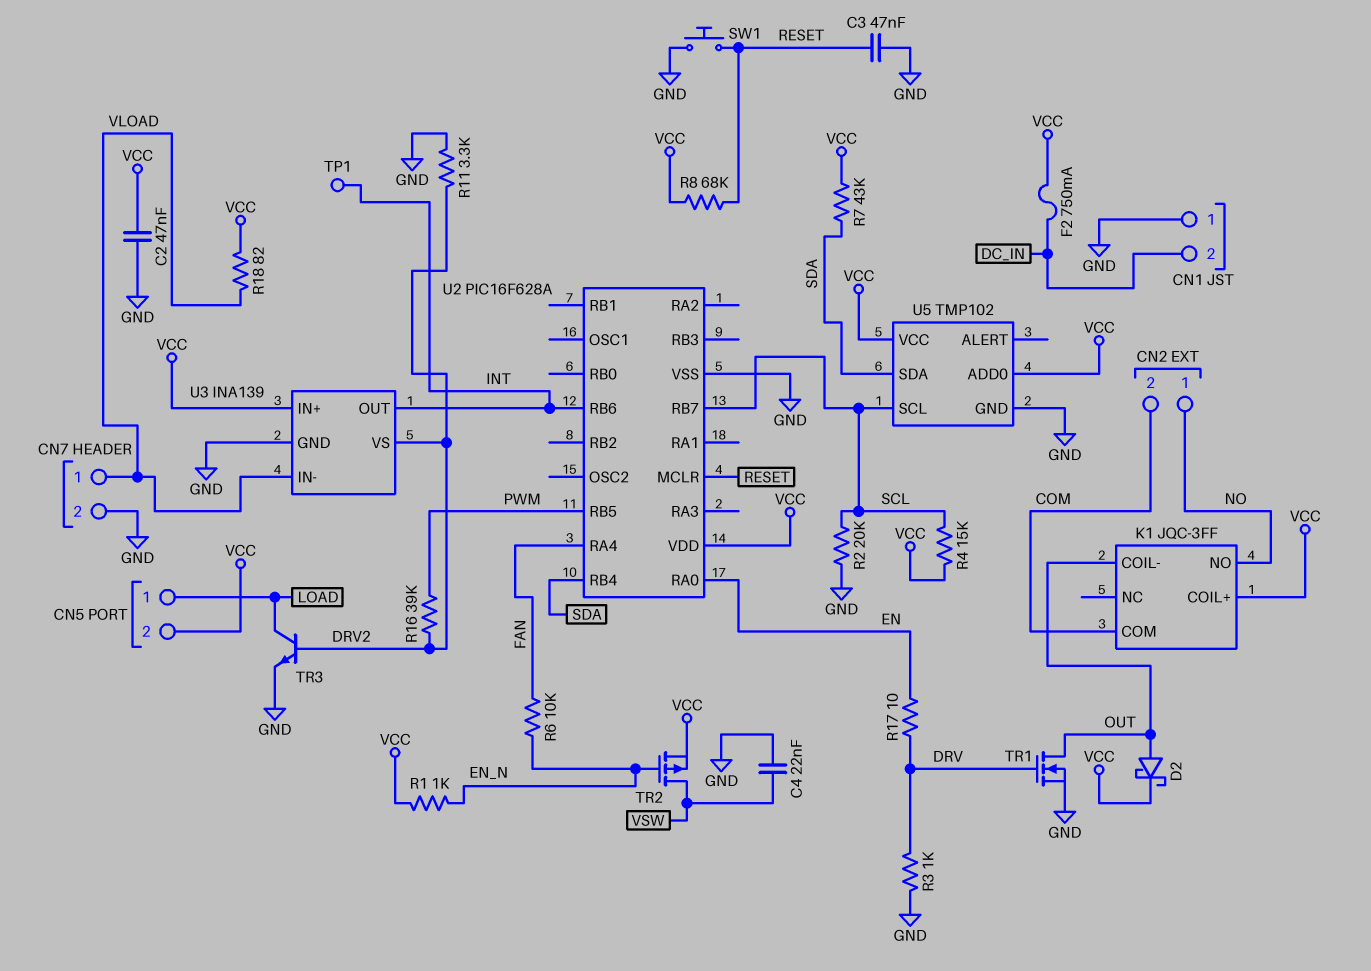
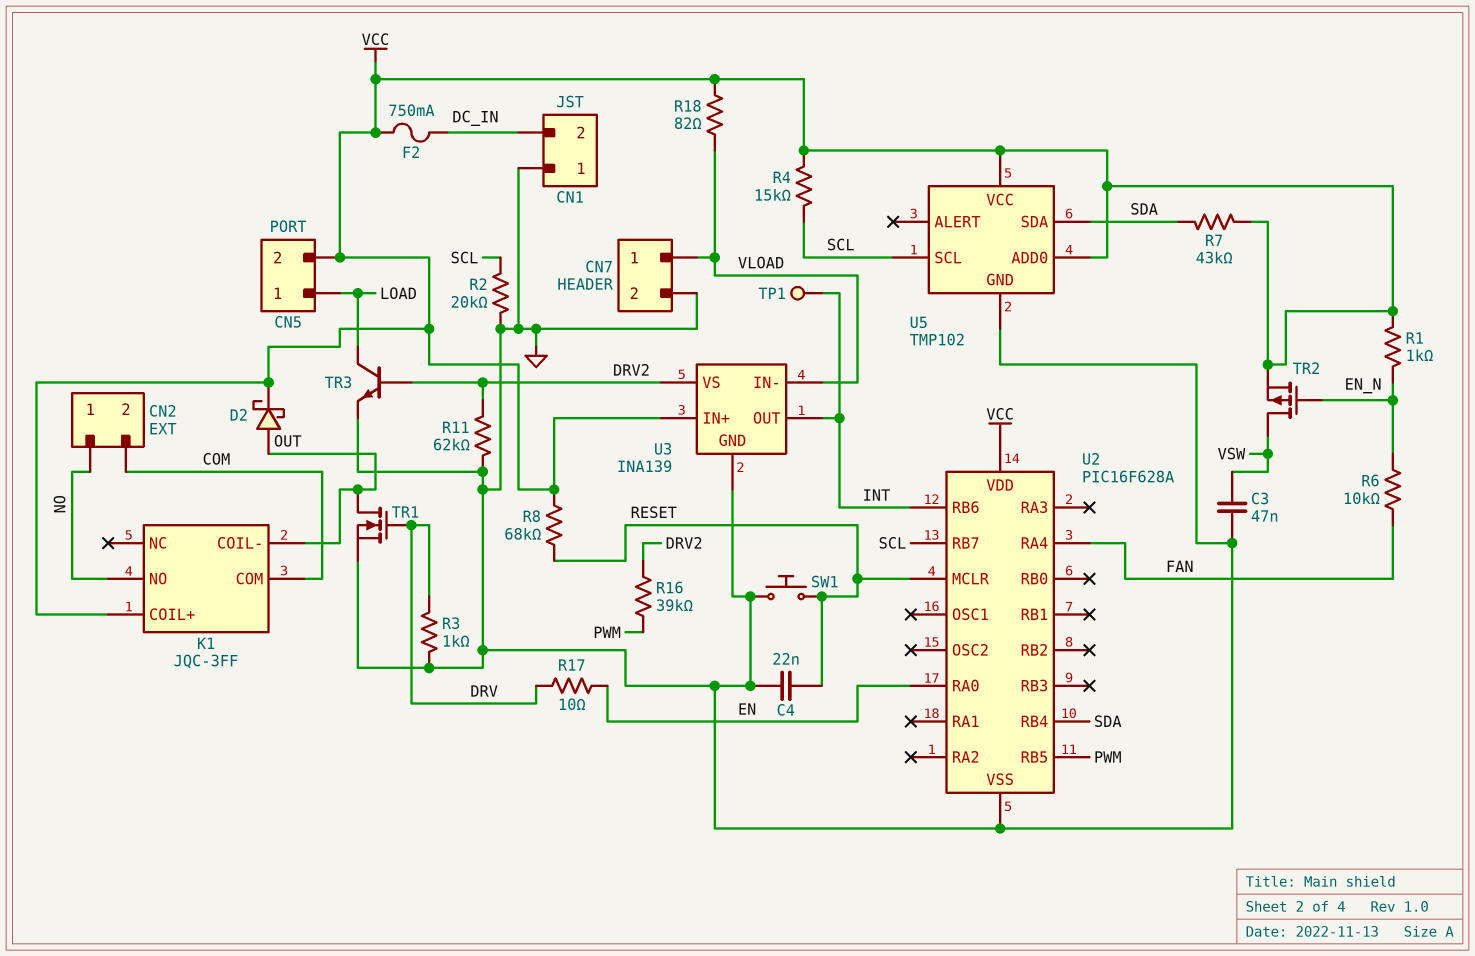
C2: 47nF (GND, VCC) -> none
C3: 47nF (GND, RESET) -> 47nF (GND, VSW)
C4: 22nF (GND, VSW) -> 22nF (GND, RESET)
R11: 3.3k (DRV2, GND) -> 62k (DRV2, GND)

